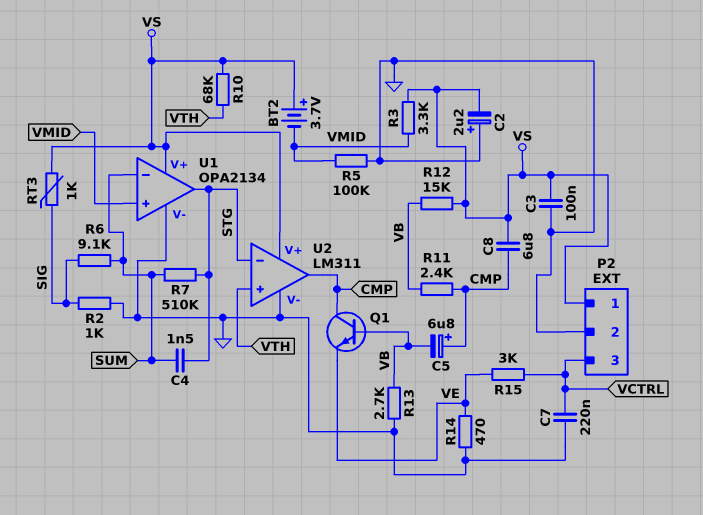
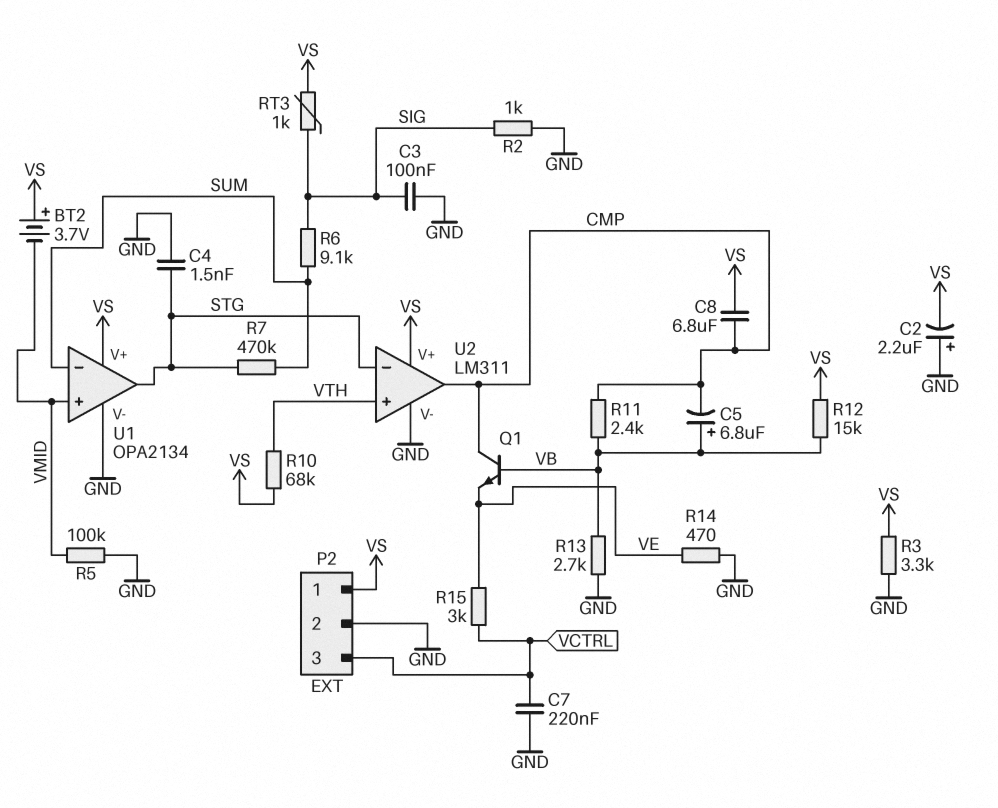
C3: 100nF (GND, VS) -> 100nF (GND, SIG)
C4: 1.5nF (STG, SUM) -> 1.5nF (GND, STG)
C5: 6.8uF (plus CMP, minus VB) -> 6.8uF (plus VB, minus CMP)
R3: 3.3k (VMID, VS) -> 3.3k (GND, VS)
R7: 510k (STG, SUM) -> 470k (STG, SUM)

